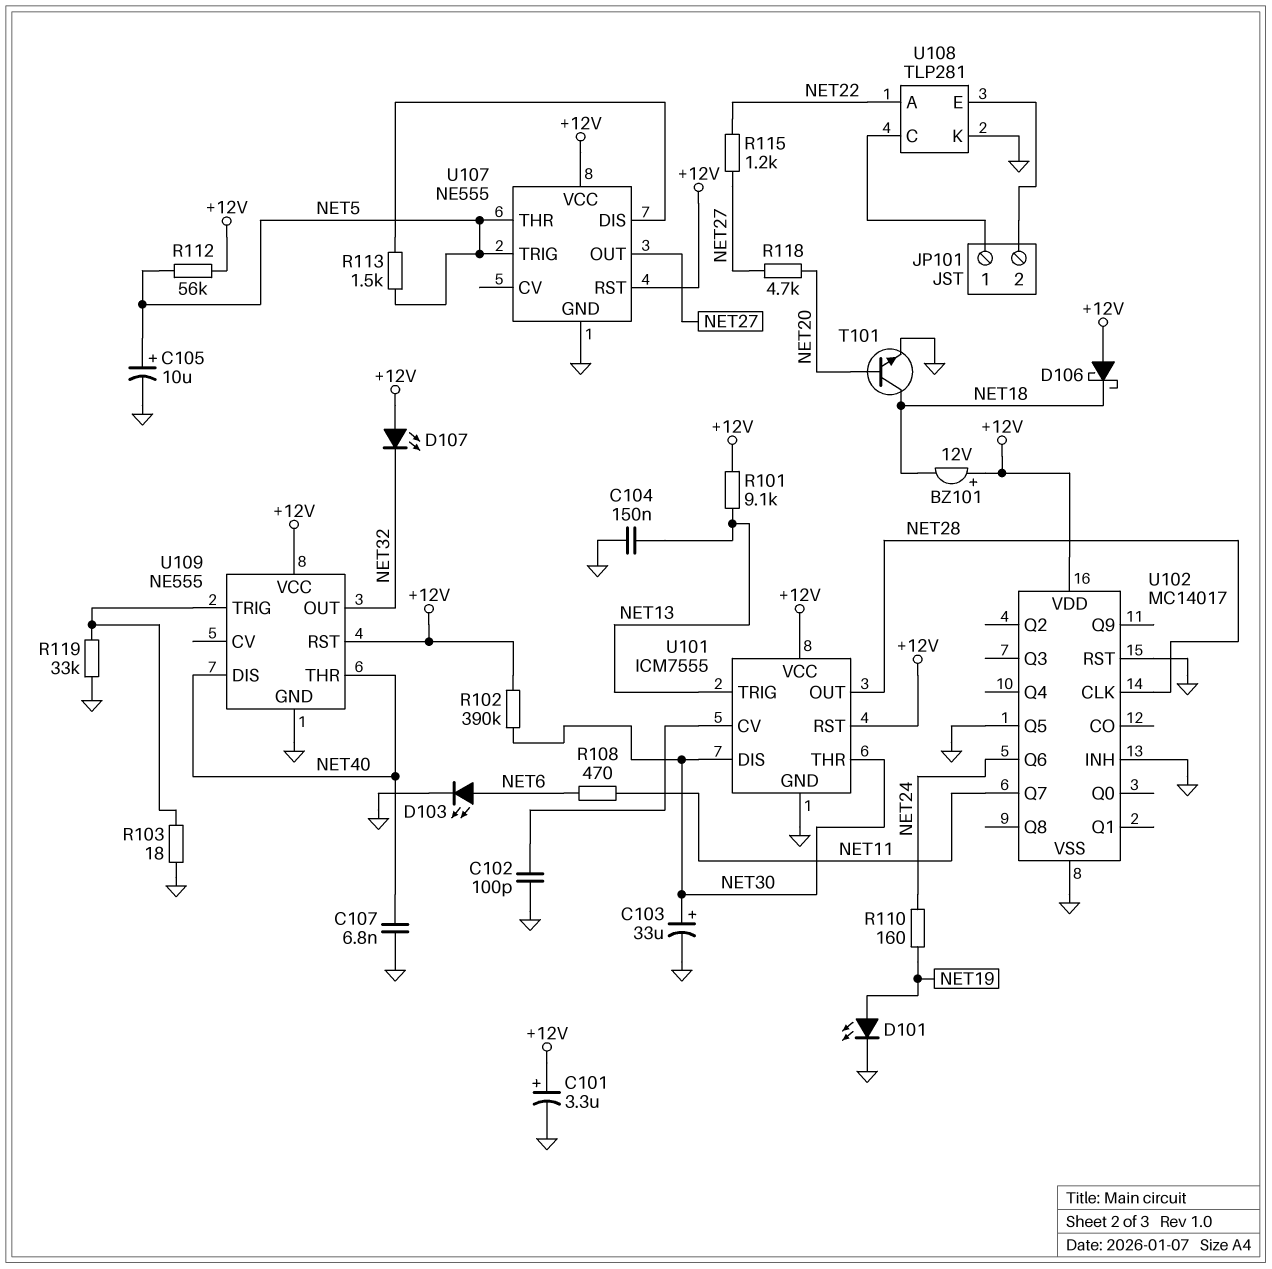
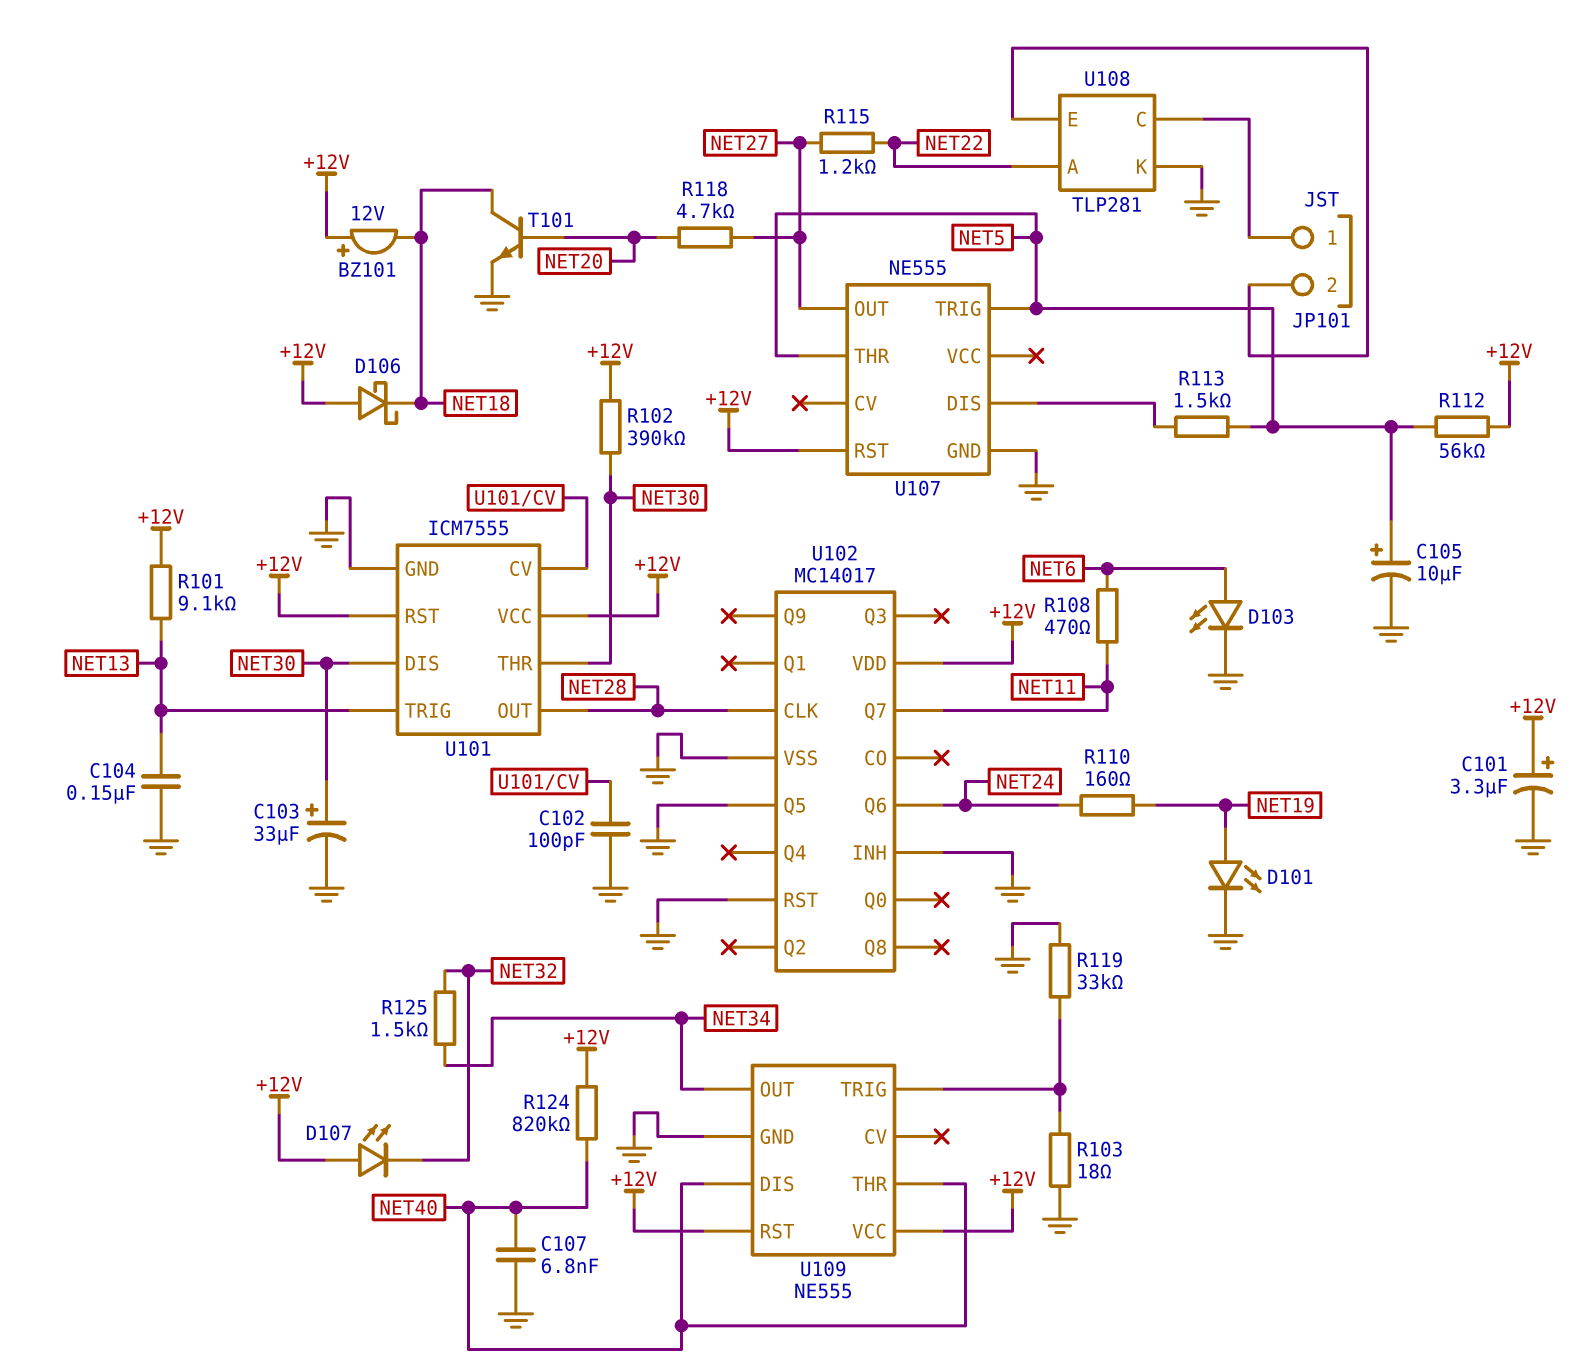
R124: none -> 820k (+12V, NET40)
R125: none -> 1.5k (NET32, NET34)
U107 pin VCC: +12V -> none
U109 pin OUT: NET32 -> NET34

